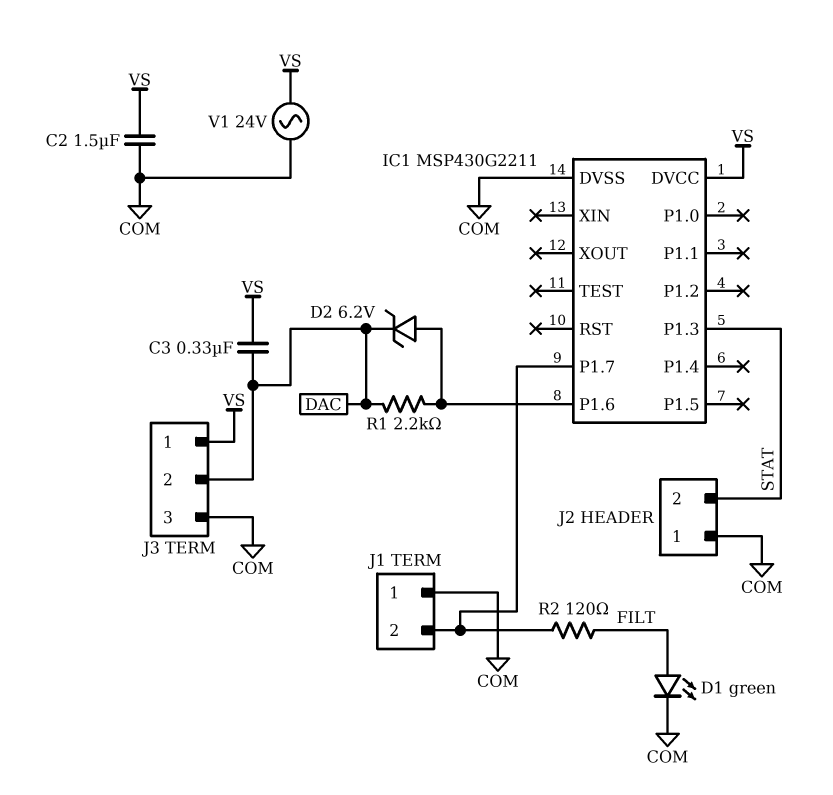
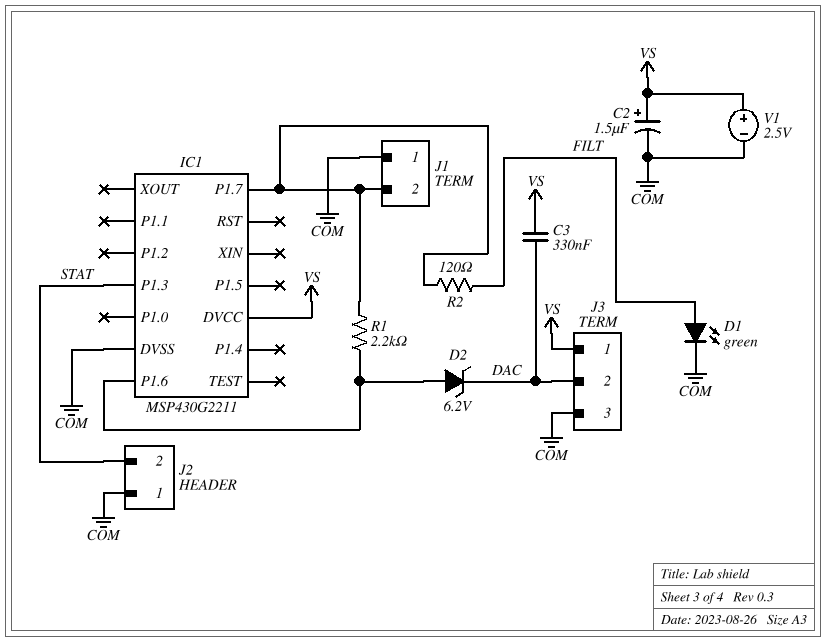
C2: 1.5uF (COM, VS) -> 1.5uF (plus VS, minus COM)
R1: 2.2k (DAC, IC1/P1.6) -> 2.2k (IC1/P1.6, IC1/P1.7)
V1: AC 24V (COM, VS) -> 2.5V (plus VS, minus COM)

